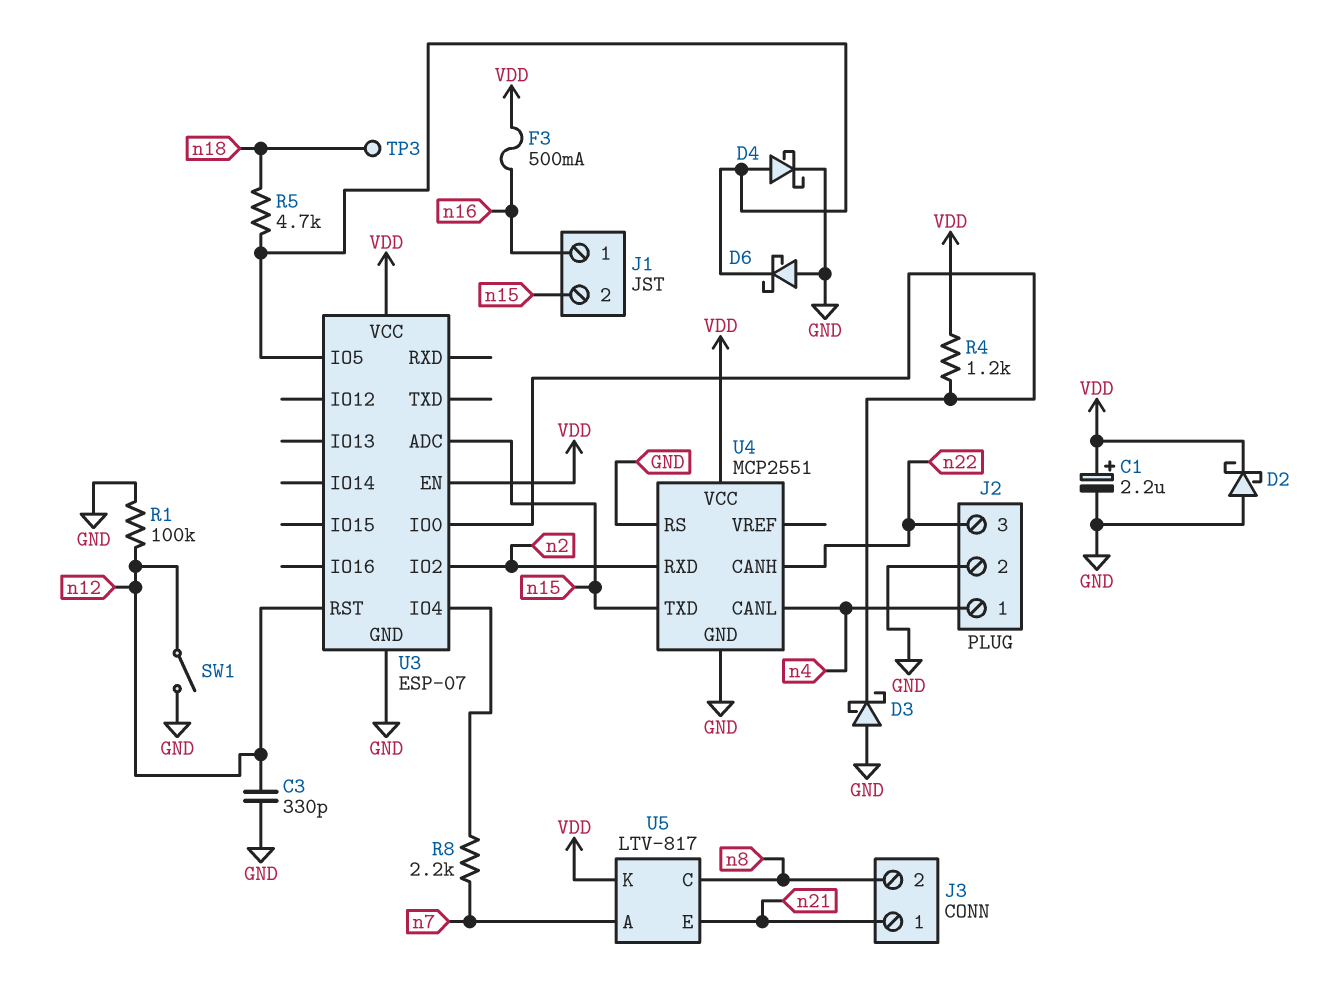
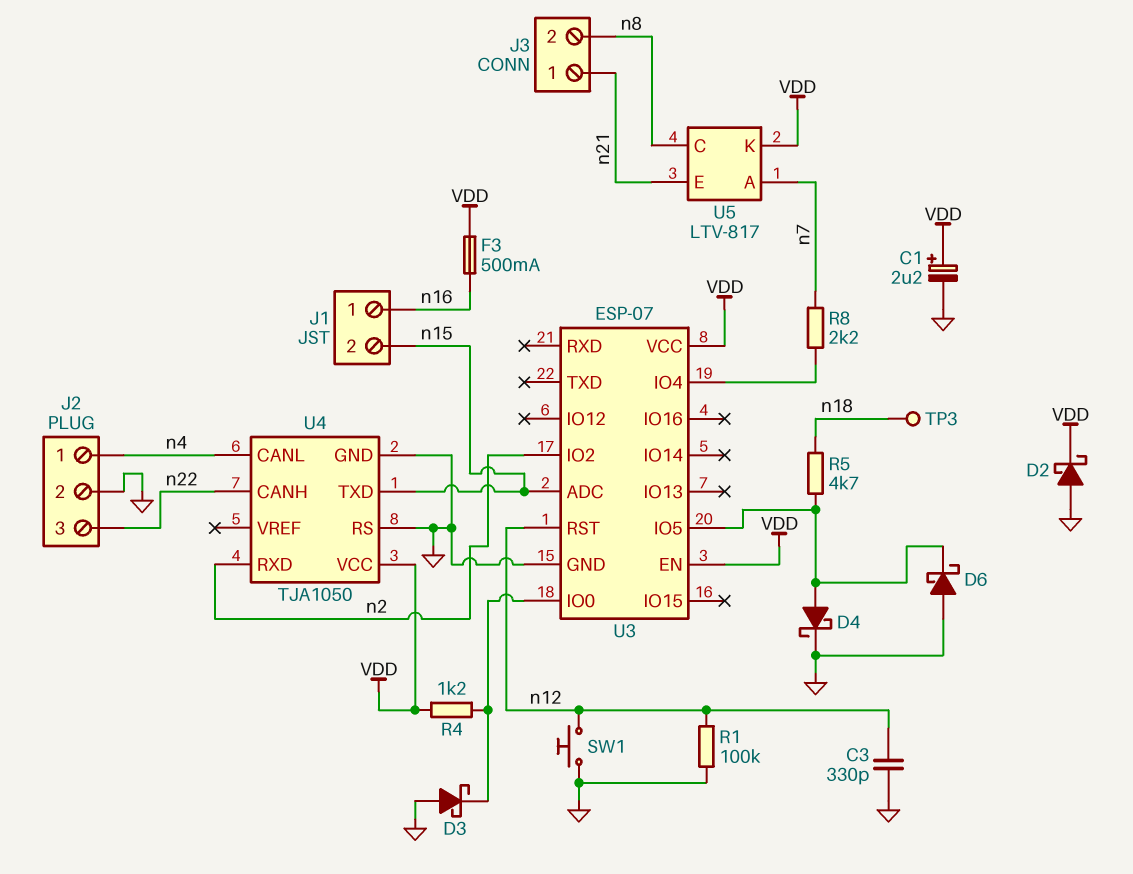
SW1: switch (GND, n12) -> button (GND, n12)
U4: MCP2551 -> TJA1050

